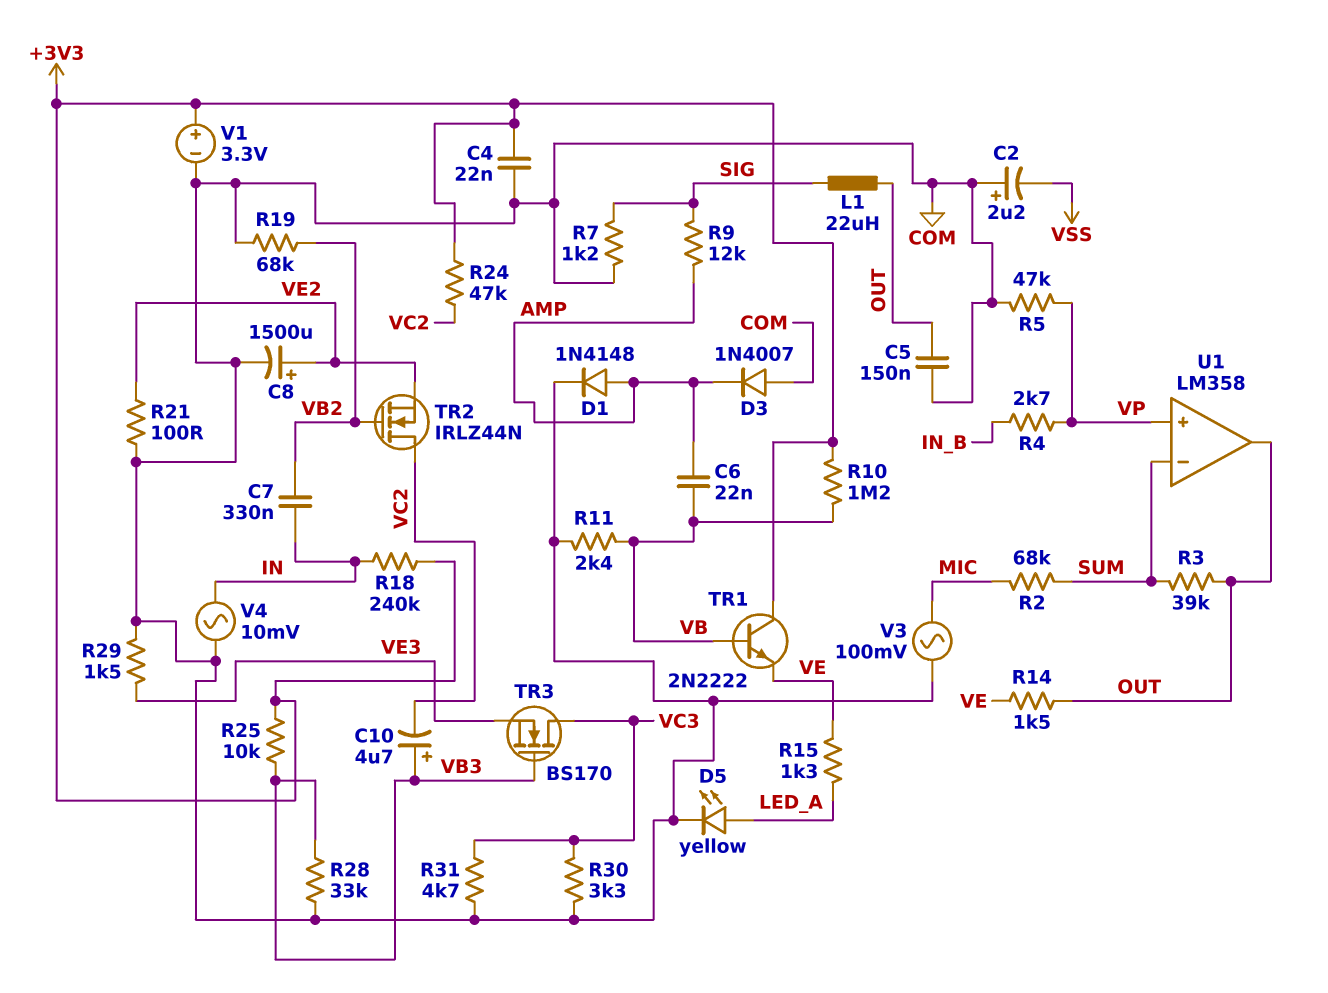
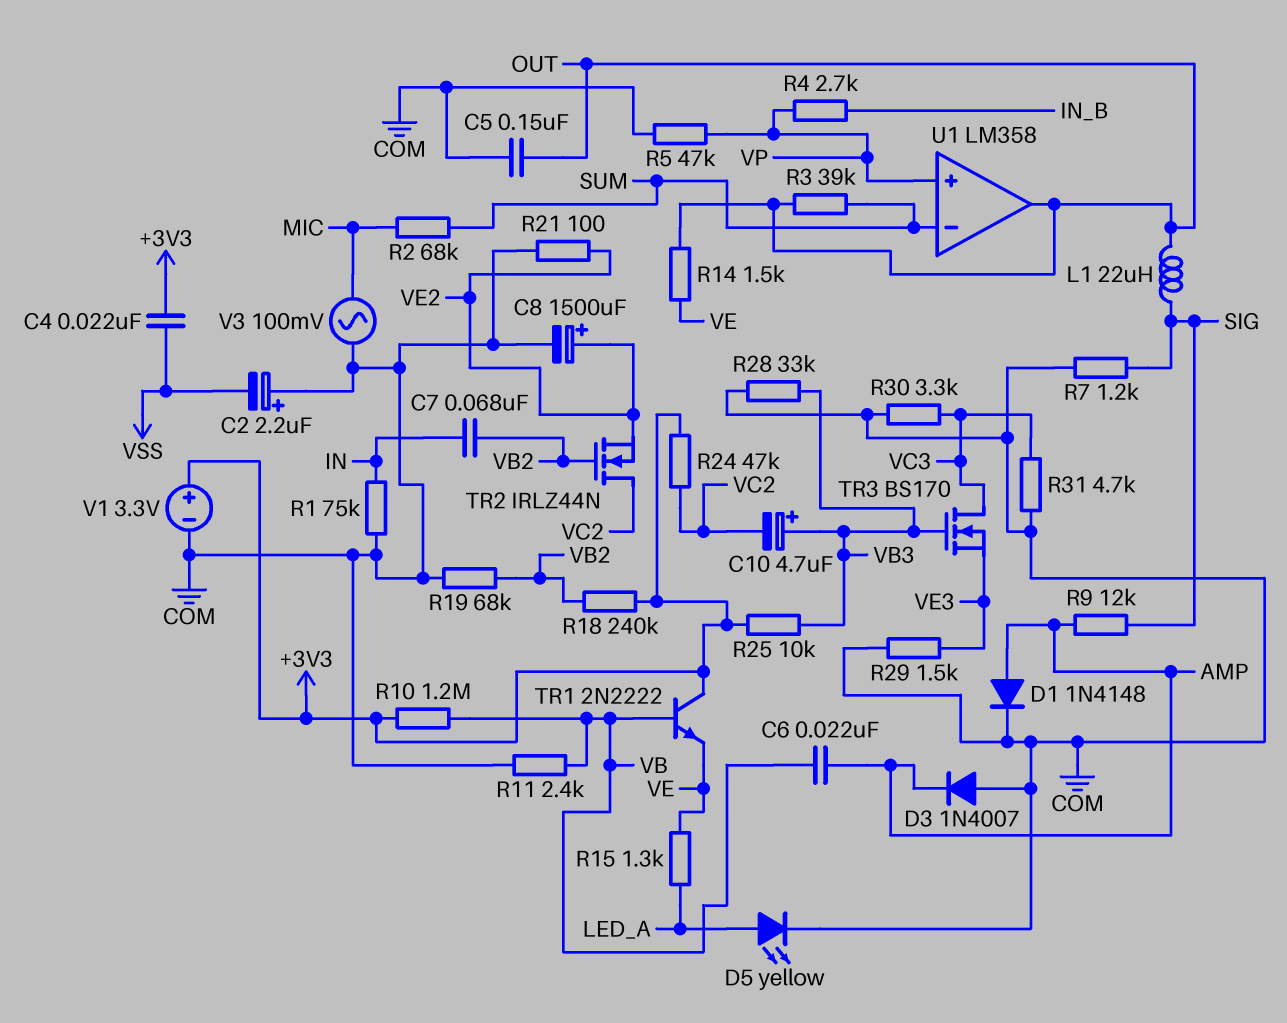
C4: 22nF (+3V3, COM) -> 22nF (+3V3, VSS)
C7: 330nF (IN, VB2) -> 68nF (IN, VB2)
R1: none -> 75k (COM, IN)
R18: 240k (+3V3, IN) -> 240k (+3V3, VB2)
V4: AC 10mV (COM, IN) -> none

